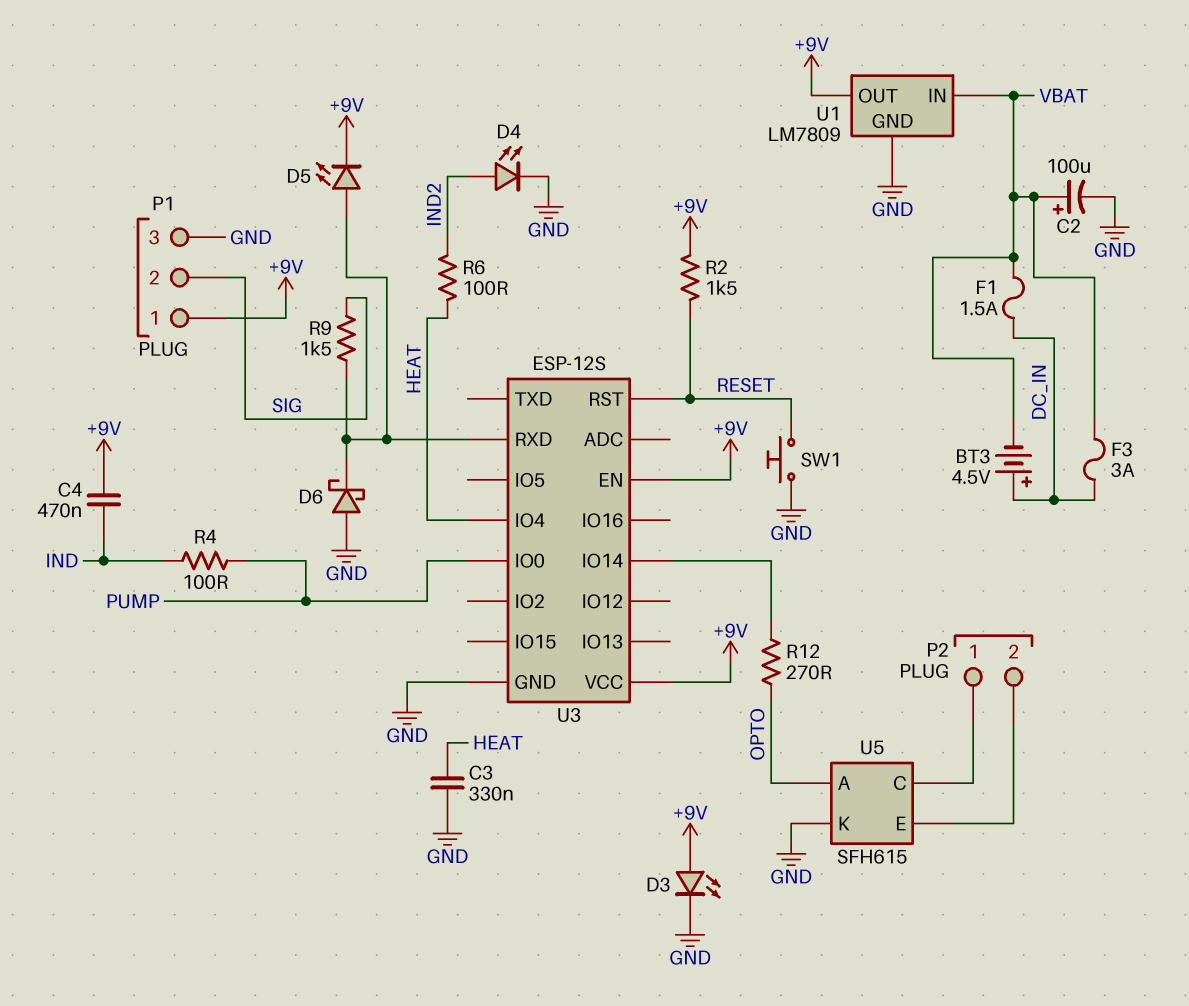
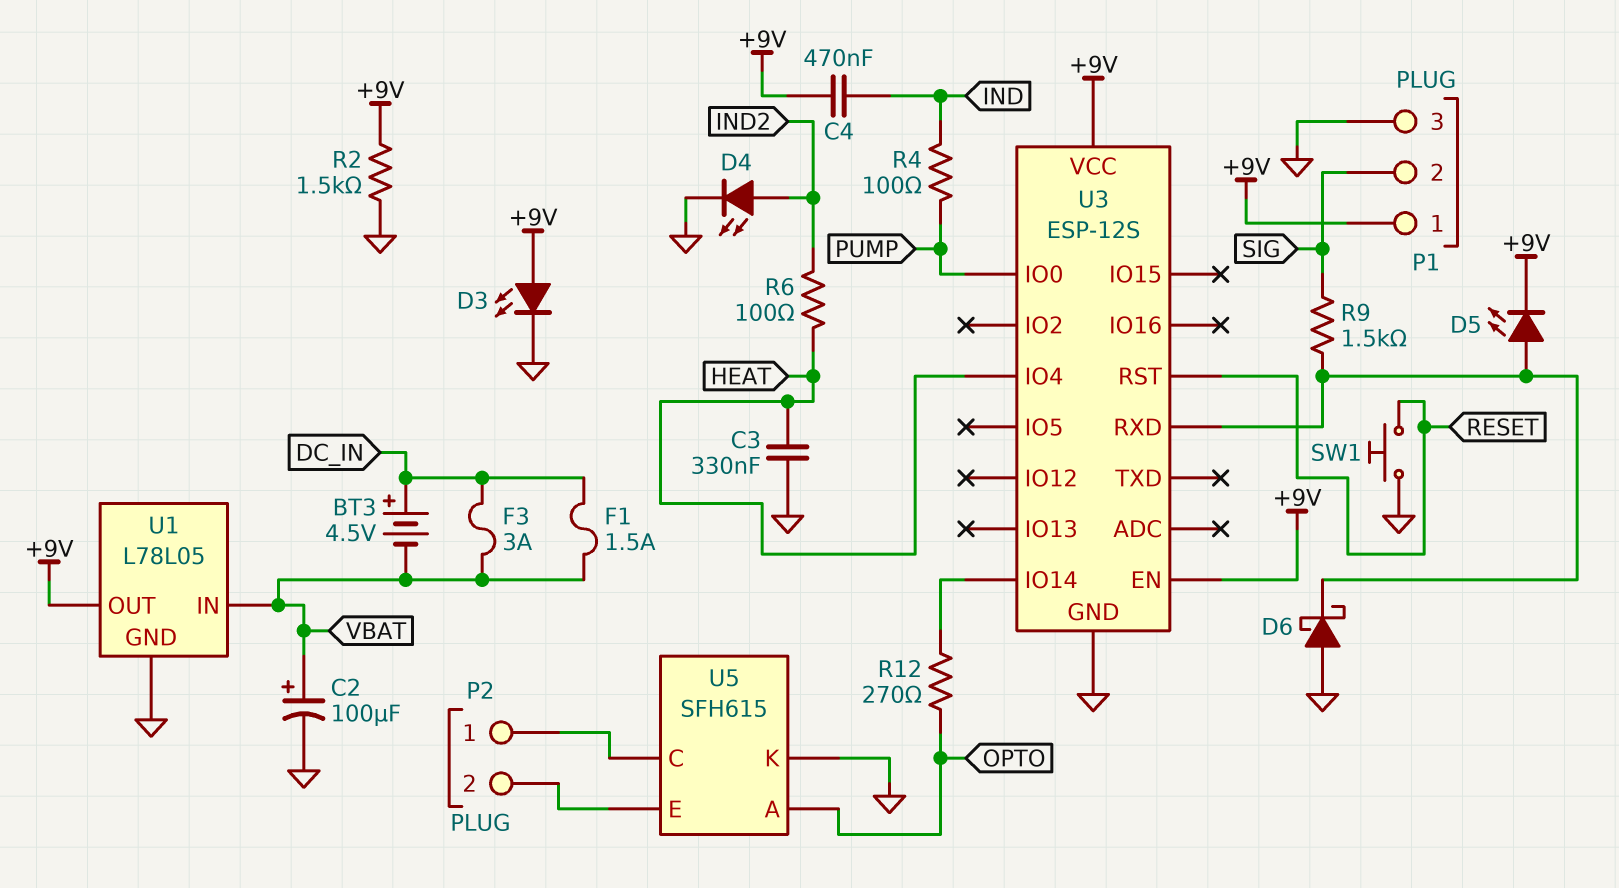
R2: 1.5k (+9V, RESET) -> 1.5k (+9V, GND)
U1: LM7809 -> L78L05

